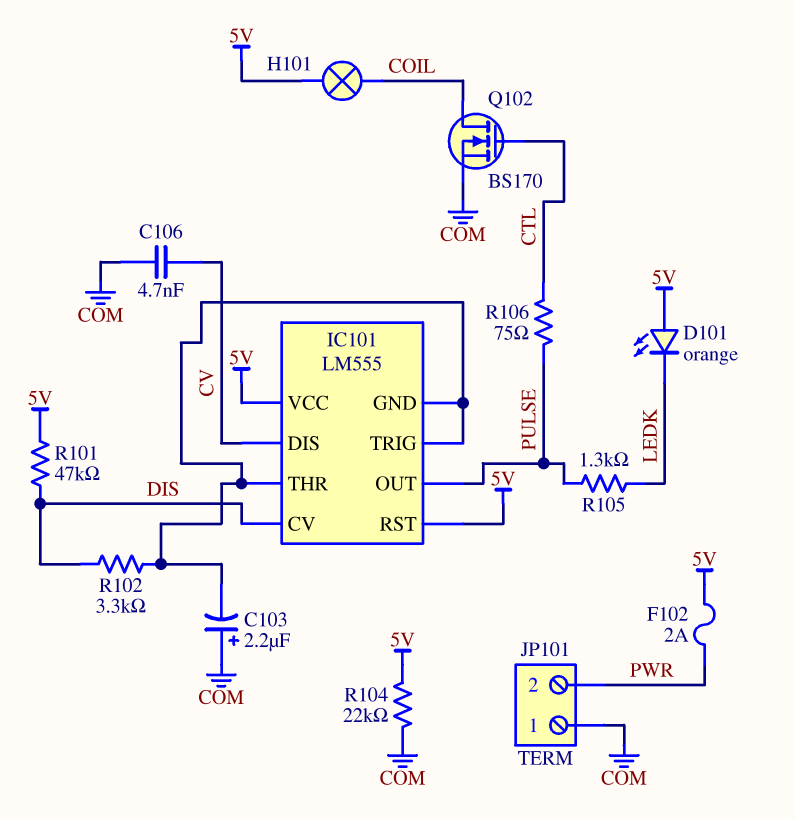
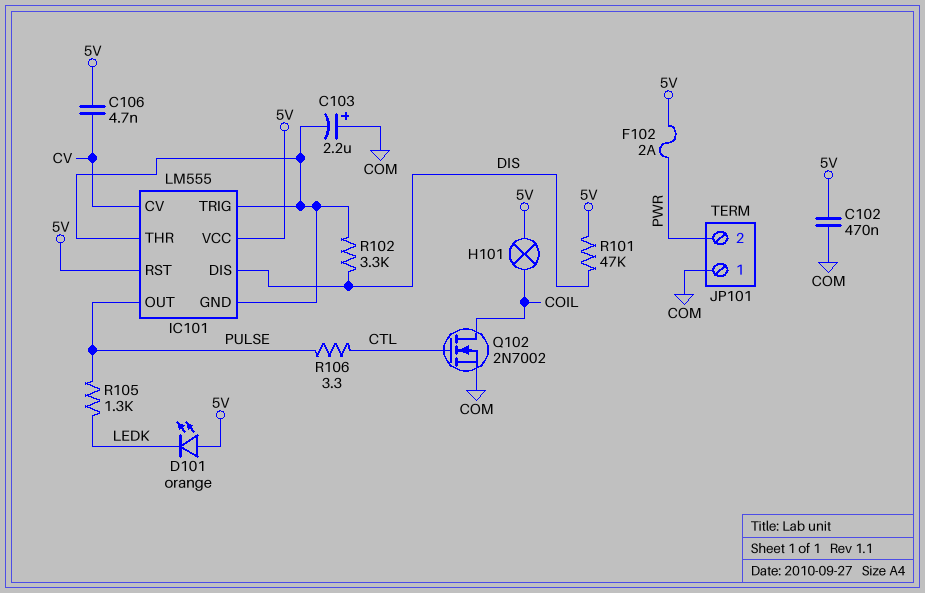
C102: none -> 470nF (5V, COM)
C106: 4.7nF (COM, CV) -> 4.7nF (5V, CV)
IC101 pin CV: DIS -> CV
IC101 pin DIS: CV -> DIS
Q102: NMOS BS170 (G CTL, D COIL, S COM) -> NMOS 2N7002 (G CTL, D COIL, S COM)
R104: 22k (5V, COM) -> none
R106: 75 (CTL, PULSE) -> 3.3 (CTL, PULSE)

